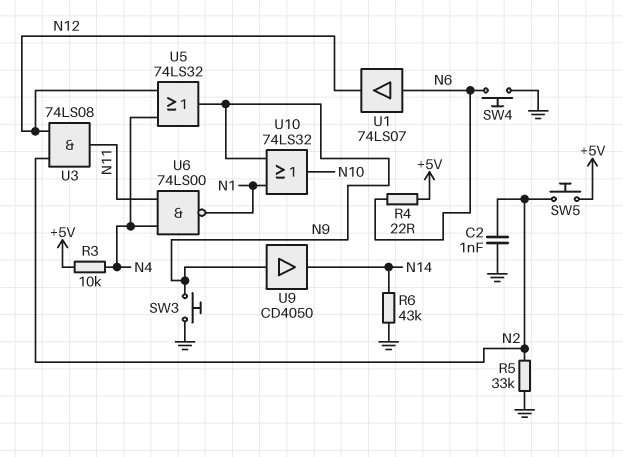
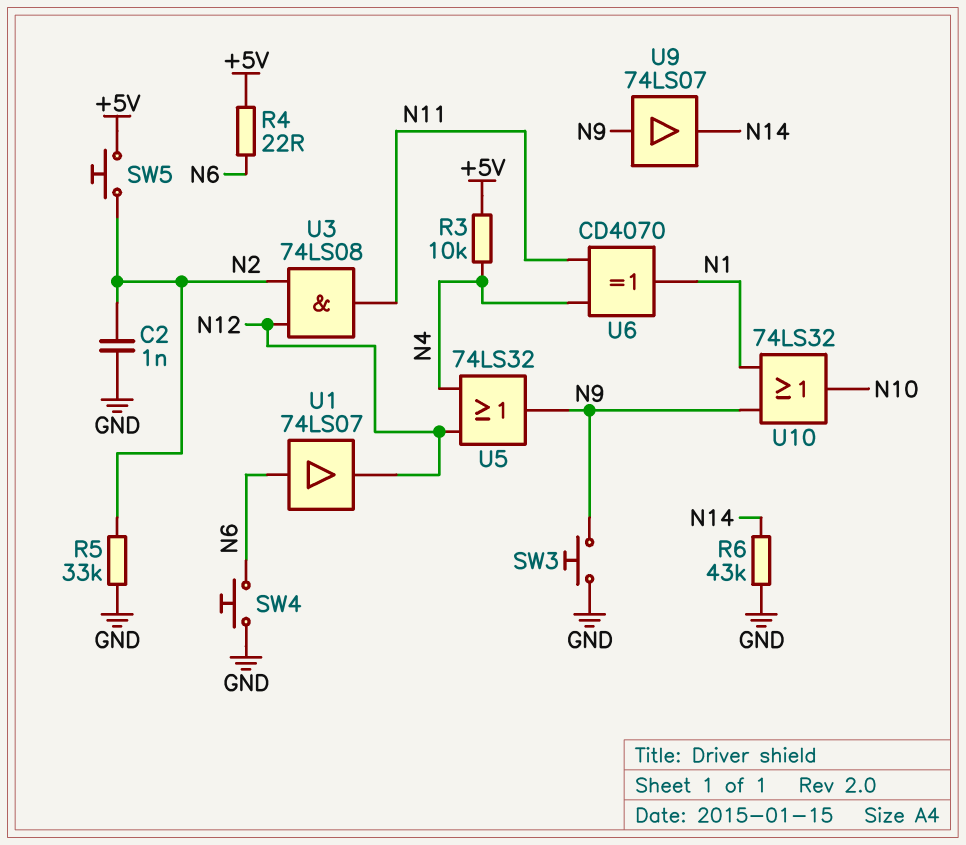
U6: NAND 74LS00 (in N4, in N11, out N1) -> XOR CD4070 (in N4, in N11, out N1)
U9: buffer CD4050 (in N9, out N14) -> buffer 74LS07 (in N9, out N14)

